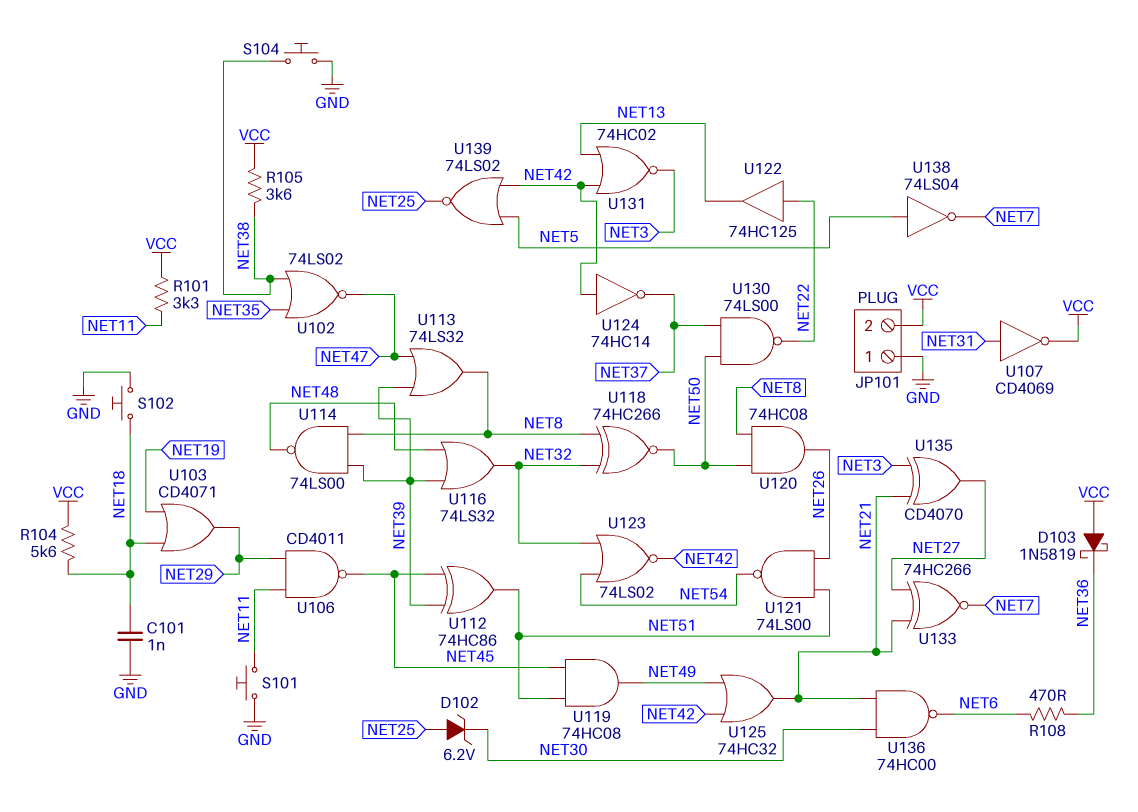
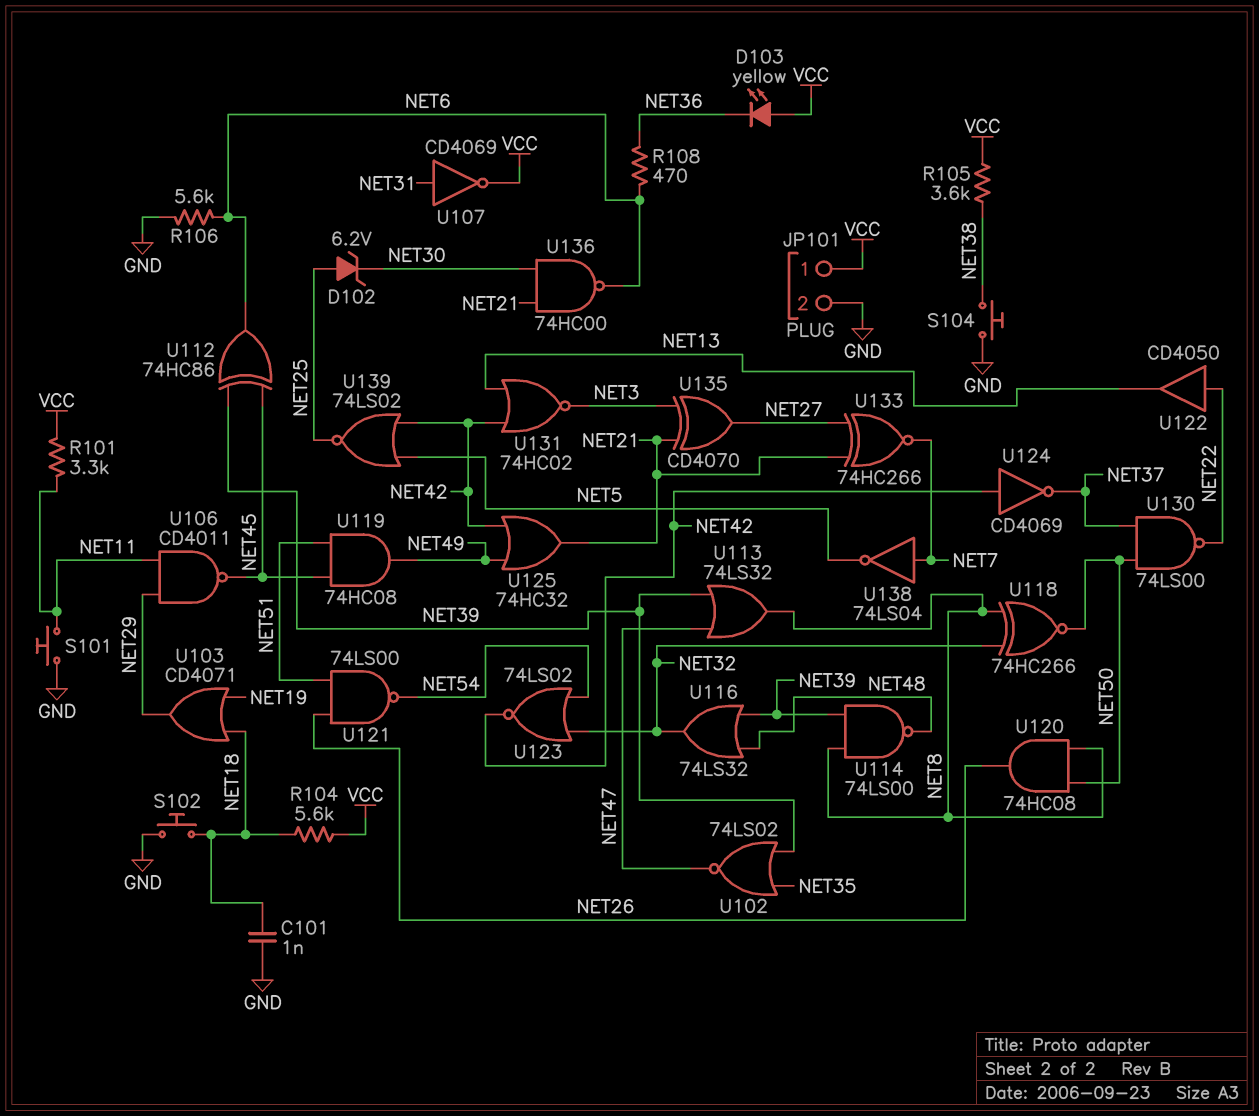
D103: schottky 1N5819 (A VCC, K NET36) -> LED yellow (A VCC, K NET36)
JP101 pin 1: GND -> VCC
JP101 pin 2: VCC -> GND
R106: none -> 5.6k (GND, NET6)
U102: NOR 74LS02 (in NET35, in NET38, out NET47) -> NOR 74LS02 (in NET35, in NET39, out NET47)
U112: XOR 74HC86 (in NET39, in NET45, out NET51) -> XOR 74HC86 (in NET39, in NET45, out NET6)
U122: buffer 74HC125 (in NET22, out NET13) -> buffer CD4050 (in NET22, out NET13)
U124: NOT 74HC14 (in NET42, out NET37) -> NOT CD4069 (in NET42, out NET37)
U138: NOT 74LS04 (in NET5, out NET7) -> NOT 74LS04 (in NET7, out NET5)

